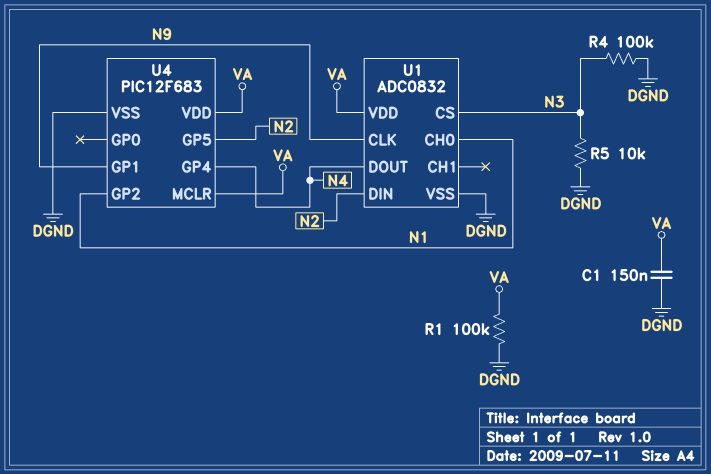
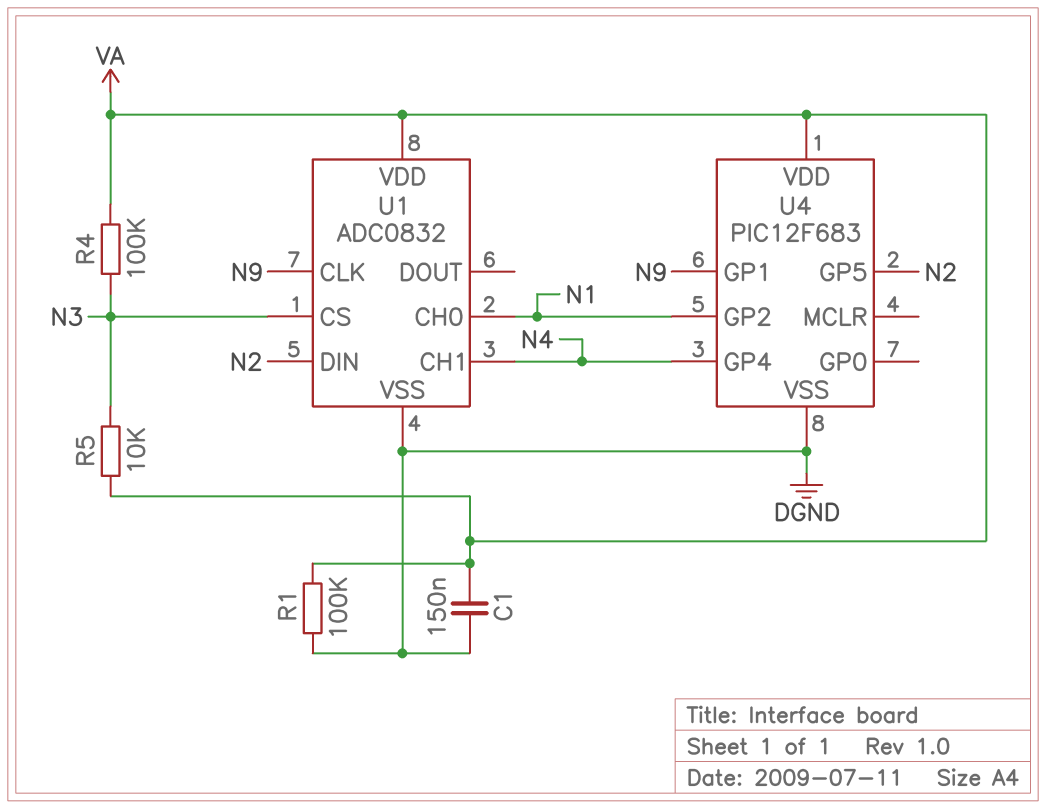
R4: 100k (DGND, N3) -> 100k (N3, VA)
R5: 10k (DGND, N3) -> 10k (N3, VA)
U1 pin CH1: none -> N4
U1 pin DOUT: N4 -> none
U4 pin MCLR: VA -> none

